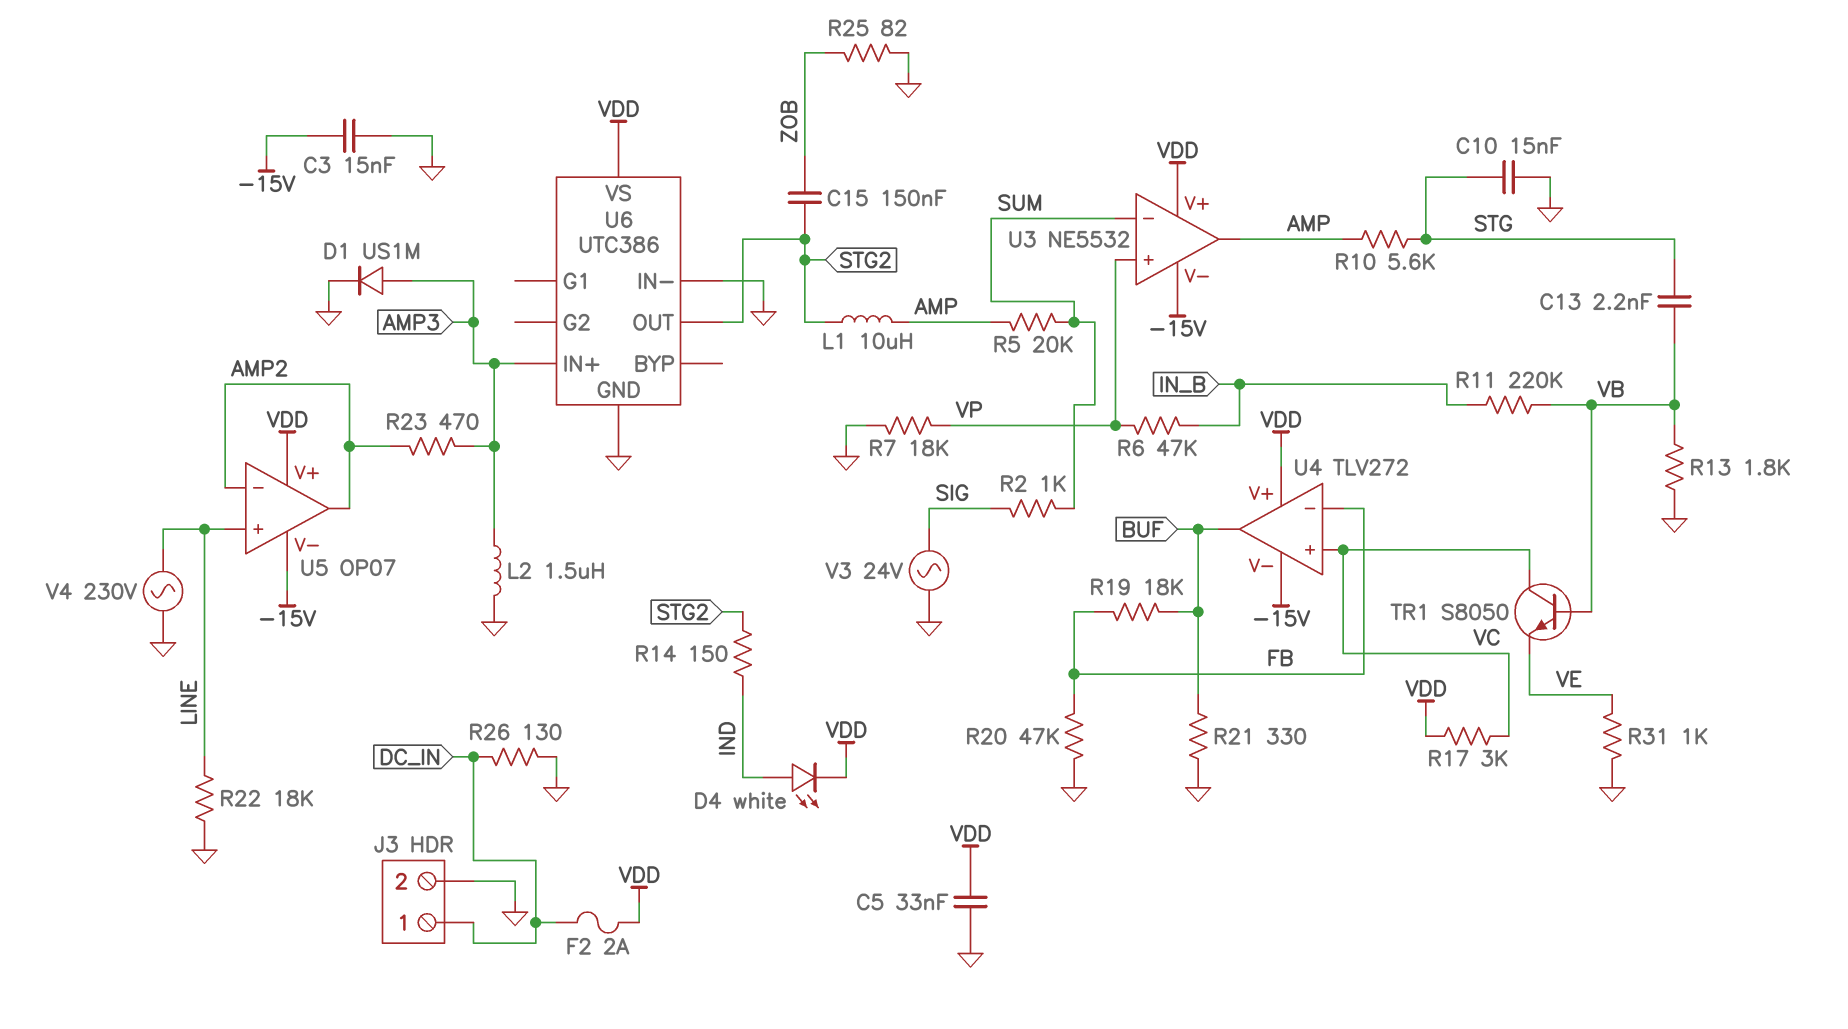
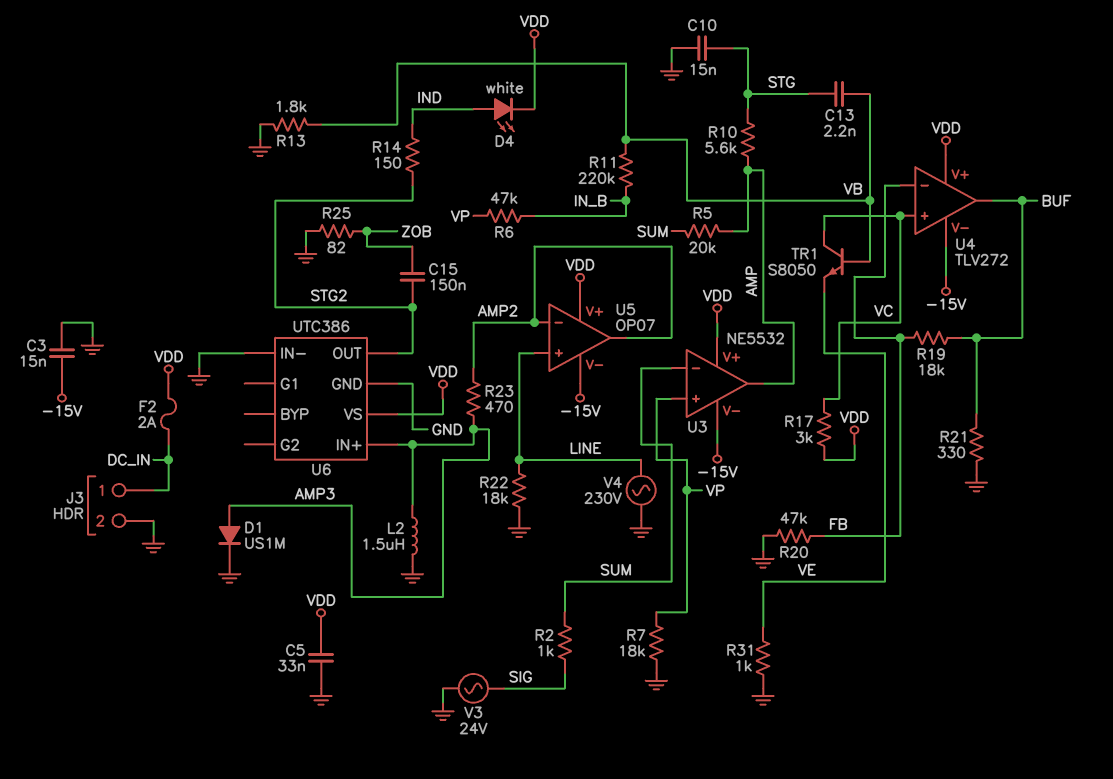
L1: 10uH (AMP, STG2) -> none
R26: 130 (DC_IN, GND) -> none

